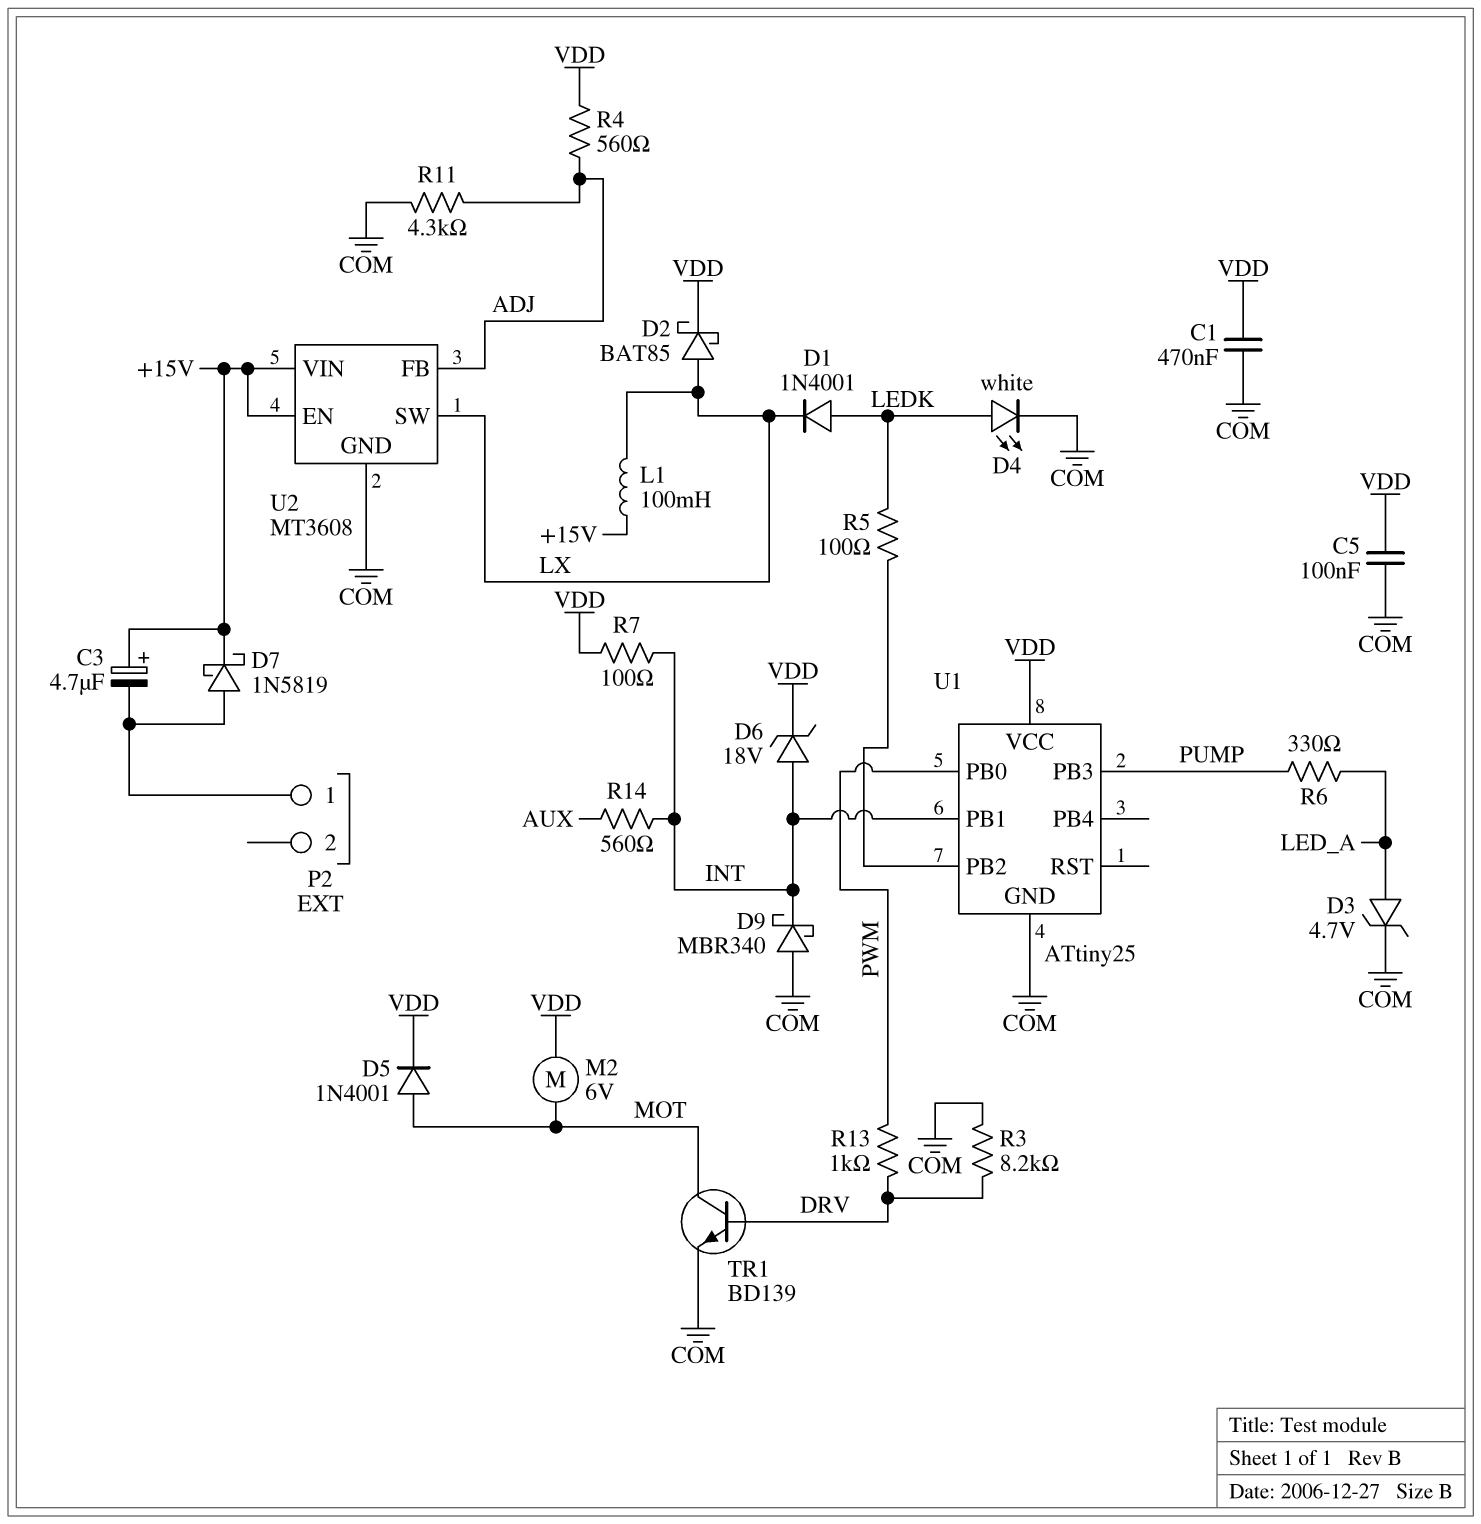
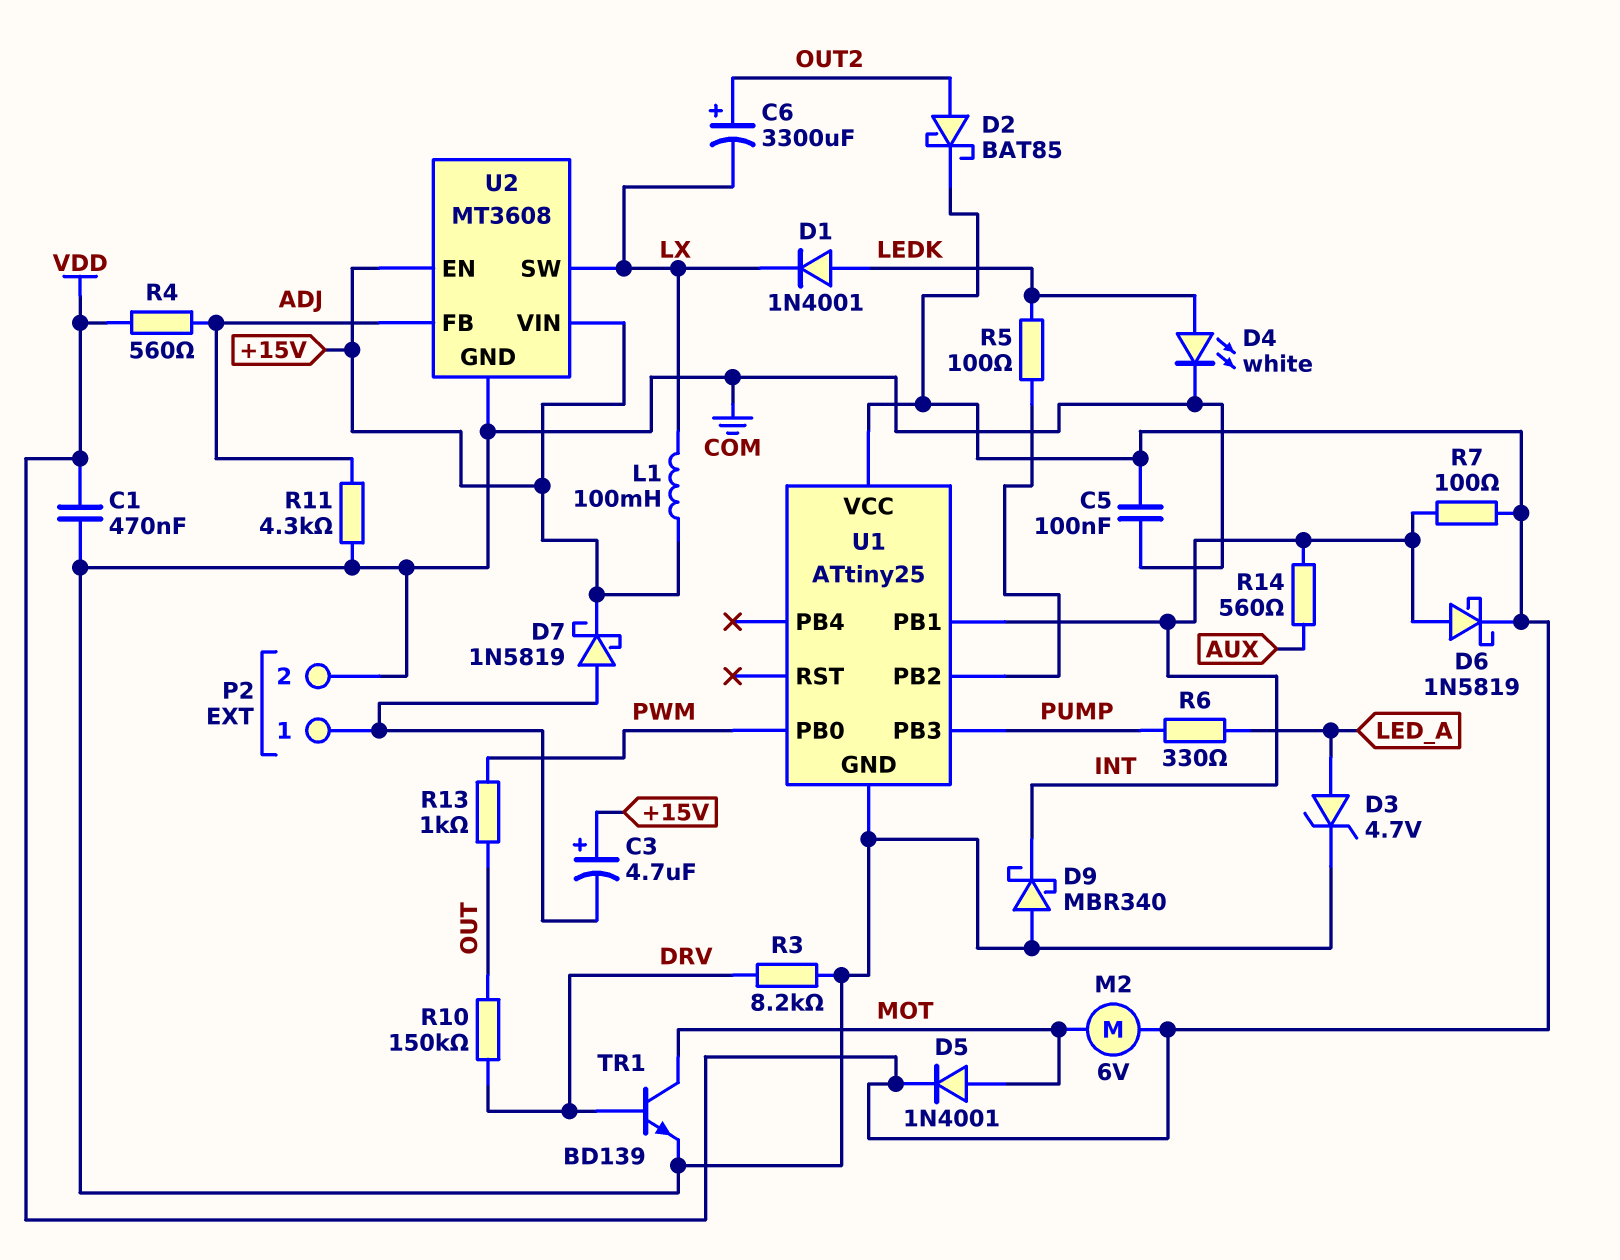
C6: none -> 3300uF (plus OUT2, minus LX)
D2: schottky BAT85 (A LX, K VDD) -> schottky BAT85 (A OUT2, K VDD)
D6: zener 18V (A INT, K VDD) -> schottky 1N5819 (A INT, K VDD)
P2 pin 2: none -> COM
R10: none -> 150k (DRV, OUT)
R13: 1k (DRV, PWM) -> 1k (OUT, PWM)

